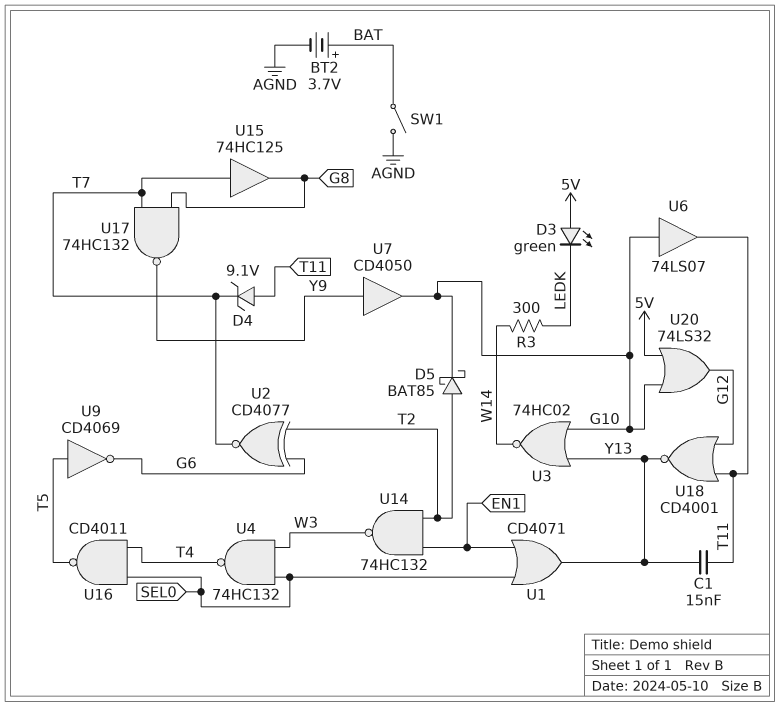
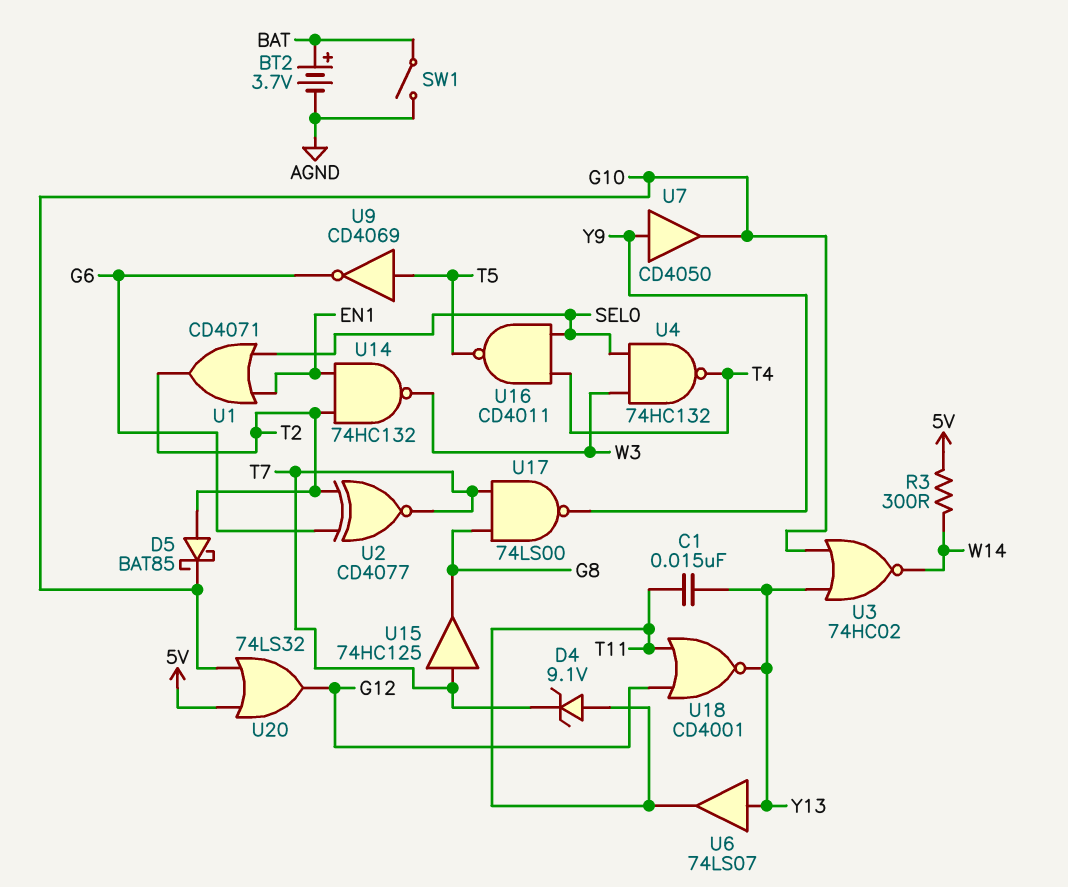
D3: LED green (A 5V, K LEDK) -> none
R3: 300 (LEDK, W14) -> 300 (5V, W14)
U1: OR CD4071 (in EN1, in SEL0, out Y13) -> OR CD4071 (in EN1, in SEL0, out T2)
U6: buffer 74LS07 (in G10, out T11) -> buffer 74LS07 (in Y13, out T11)
U17: NAND 74HC132 (in G8, in T7, out Y9) -> NAND 74LS00 (in G8, in T7, out Y9)

